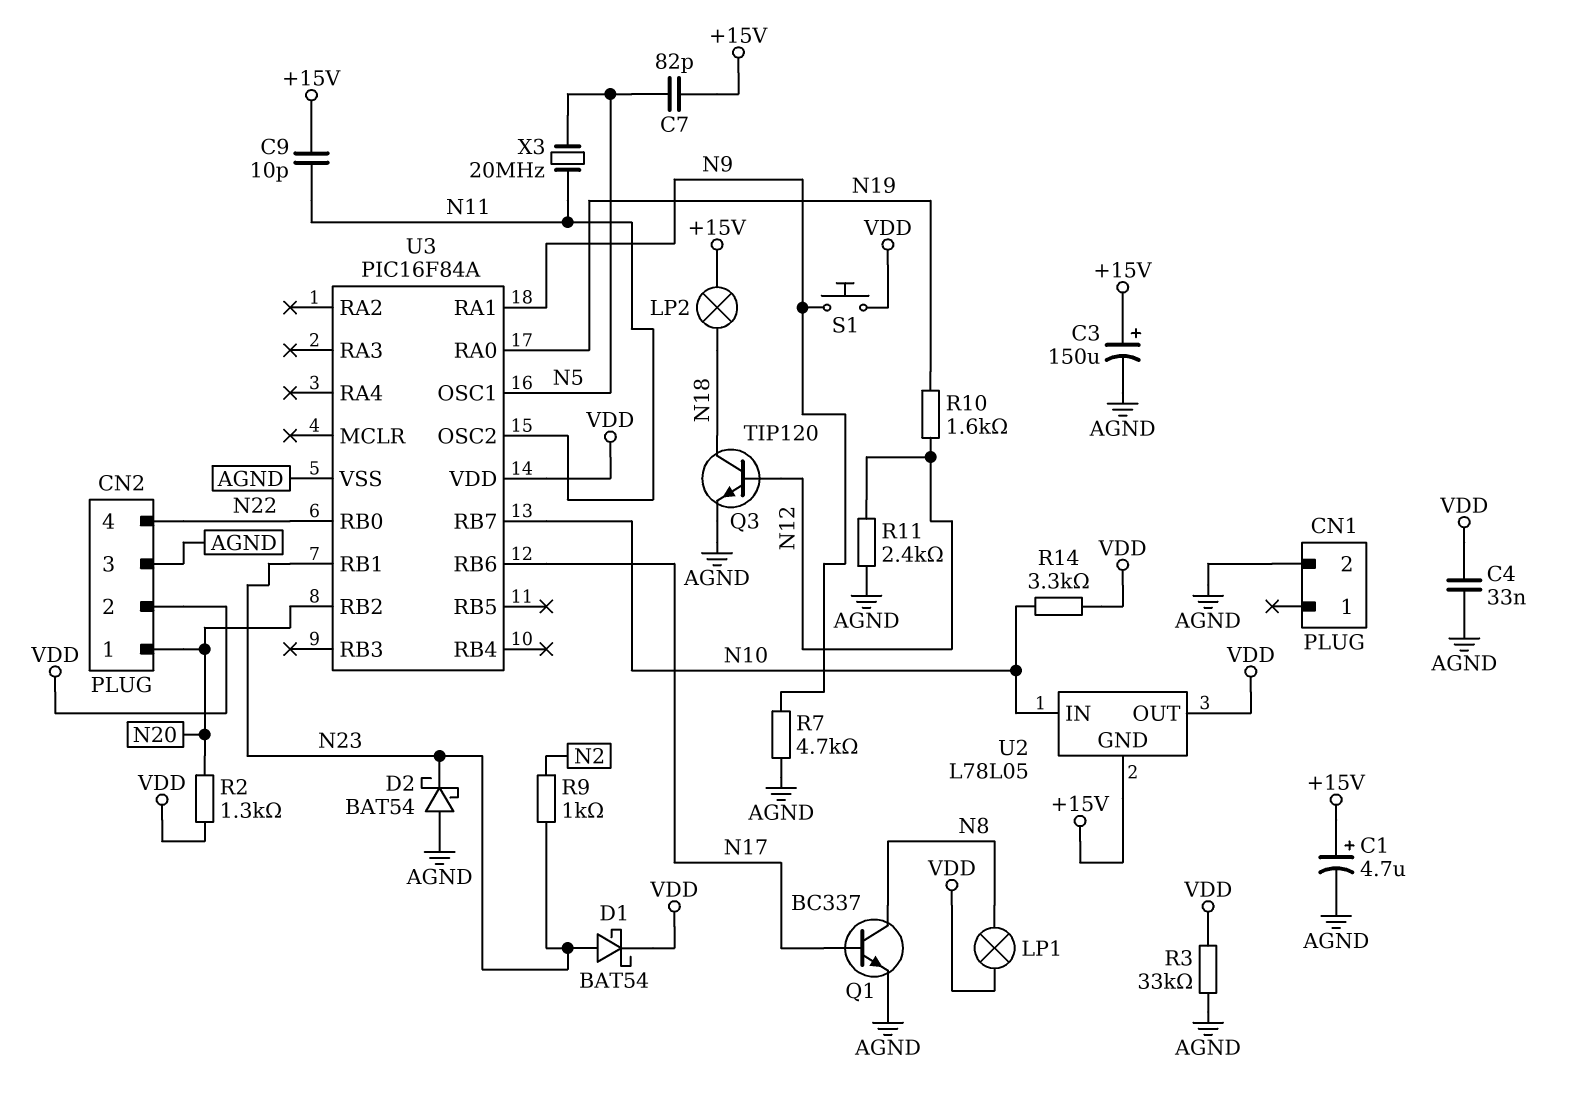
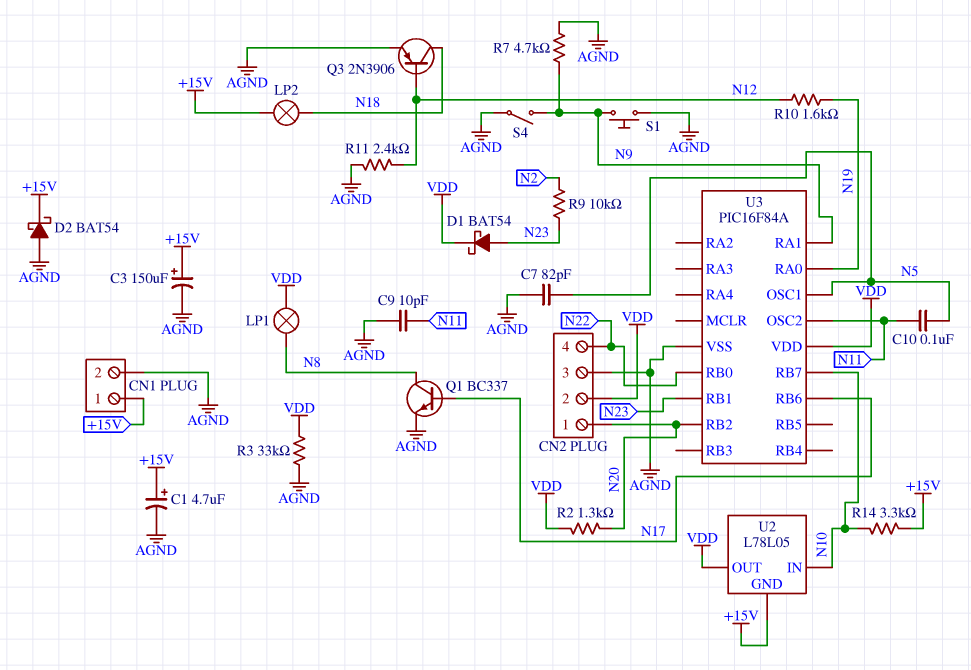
C4: 33nF (AGND, VDD) -> none
C7: 82pF (+15V, N5) -> 82pF (AGND, N5)
C9: 10pF (+15V, N11) -> 10pF (AGND, N11)
C10: none -> 100nF (N5, N11)
CN1 pin 1: none -> +15V
D2: schottky BAT54 (A AGND, K N23) -> schottky BAT54 (A AGND, K +15V)
Q3: NPN TIP120 (B N12, C N18, E AGND) -> PNP 2N3906 (B N12, C N18, E AGND)
R9: 1k (N2, N23) -> 10k (N2, N23)
R14: 3.3k (N10, VDD) -> 3.3k (+15V, N10)
S1: button (N9, VDD) -> button (AGND, N9)
S4: none -> switch (AGND, N9)
X3: 20MHz (N5, N11) -> none

